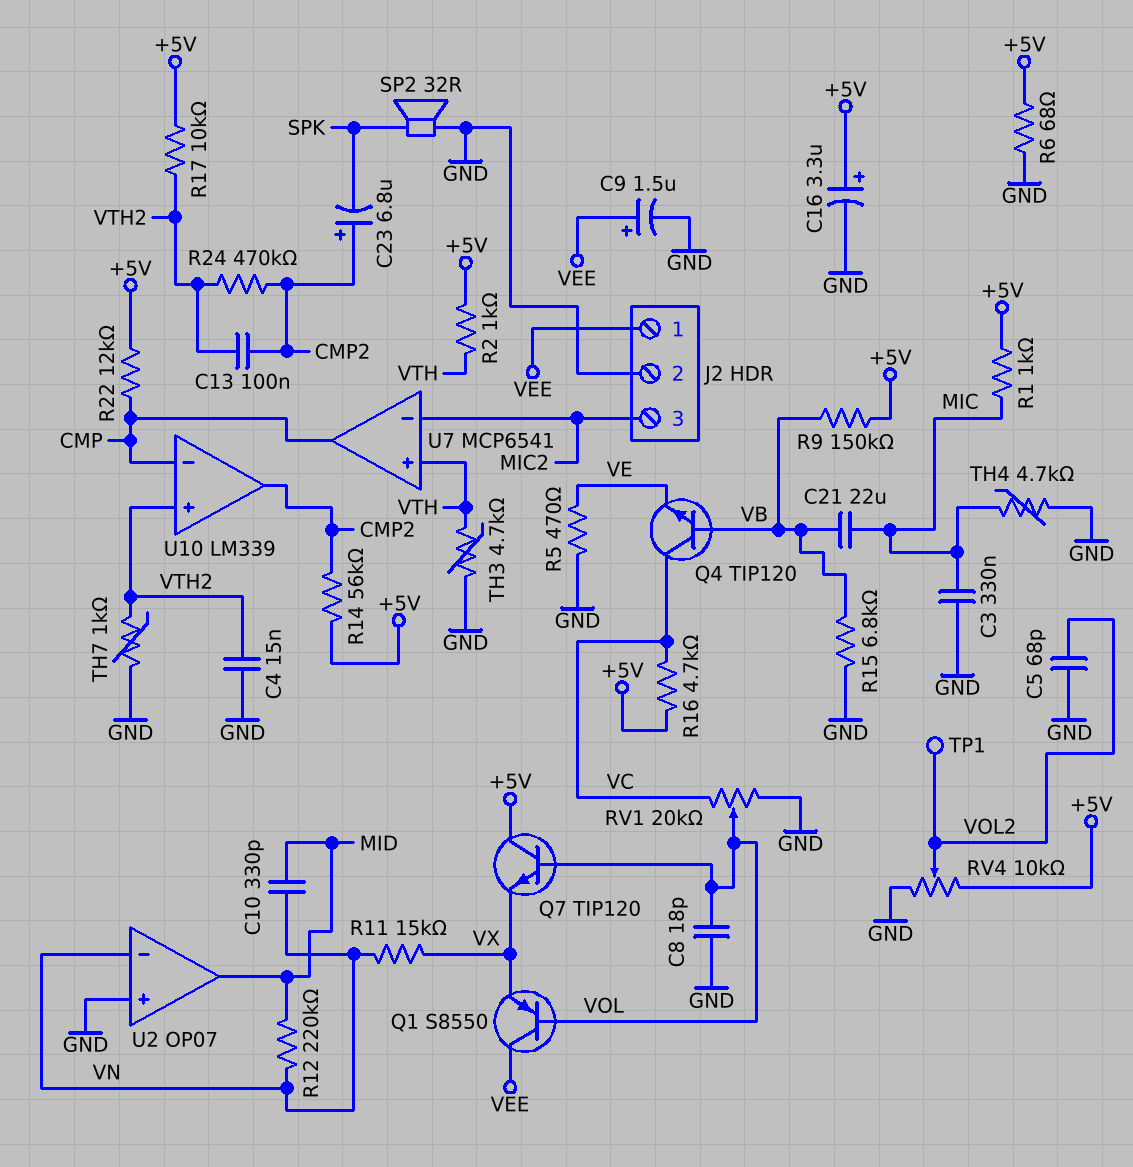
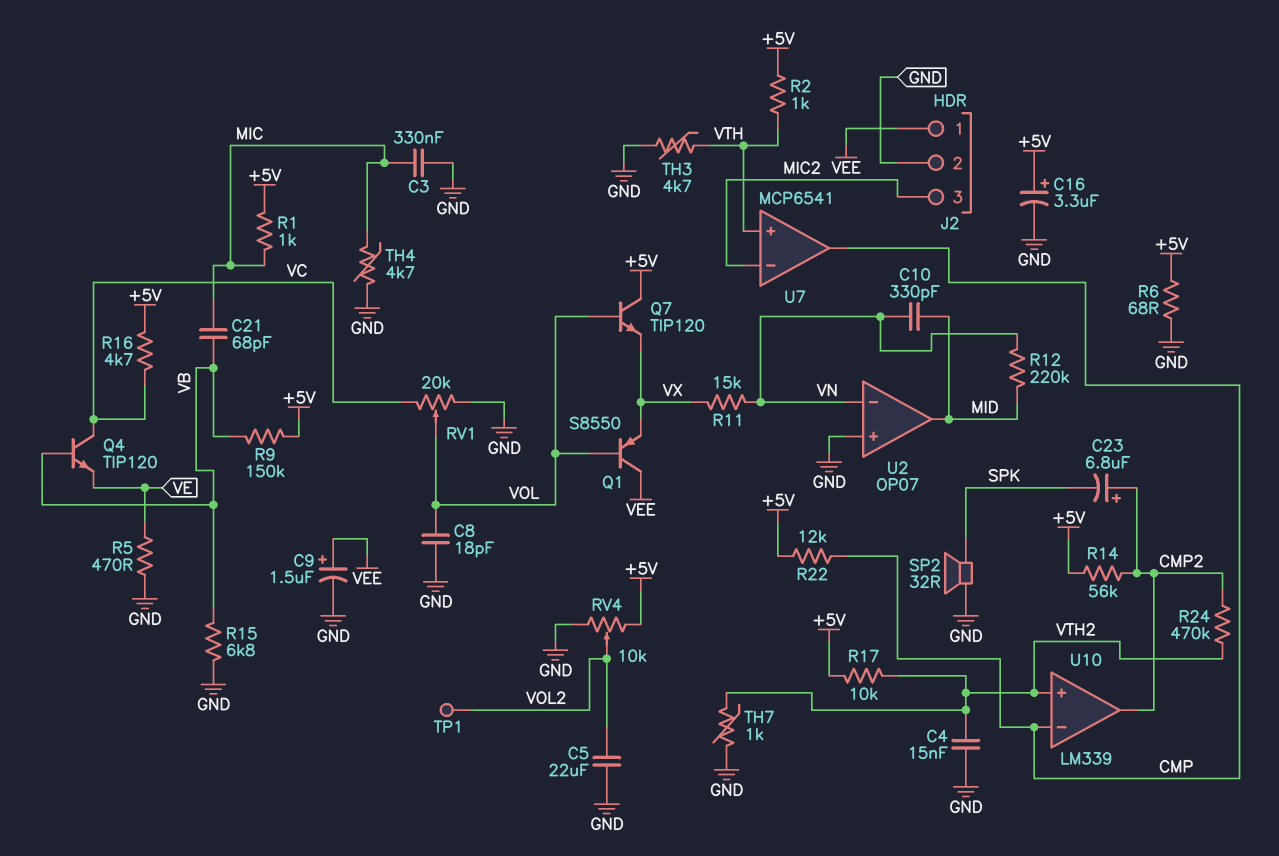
C5: 68pF (GND, VOL2) -> 22uF (GND, VOL2)
C13: 100nF (CMP2, VTH2) -> none
C21: 22uF (MIC, VB) -> 68pF (MIC, VB)

